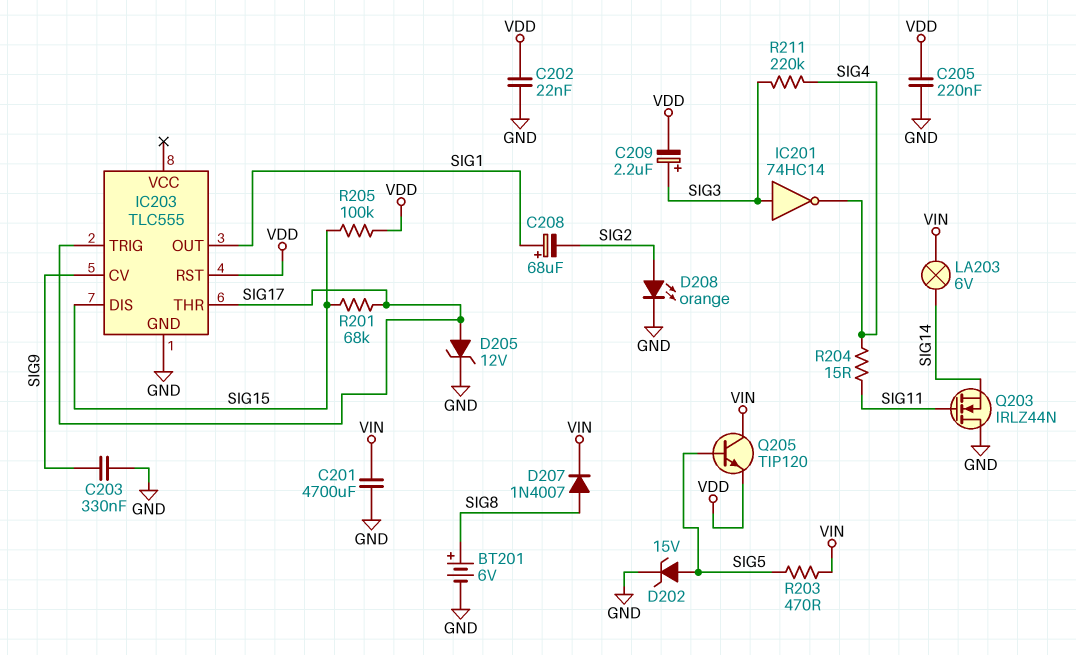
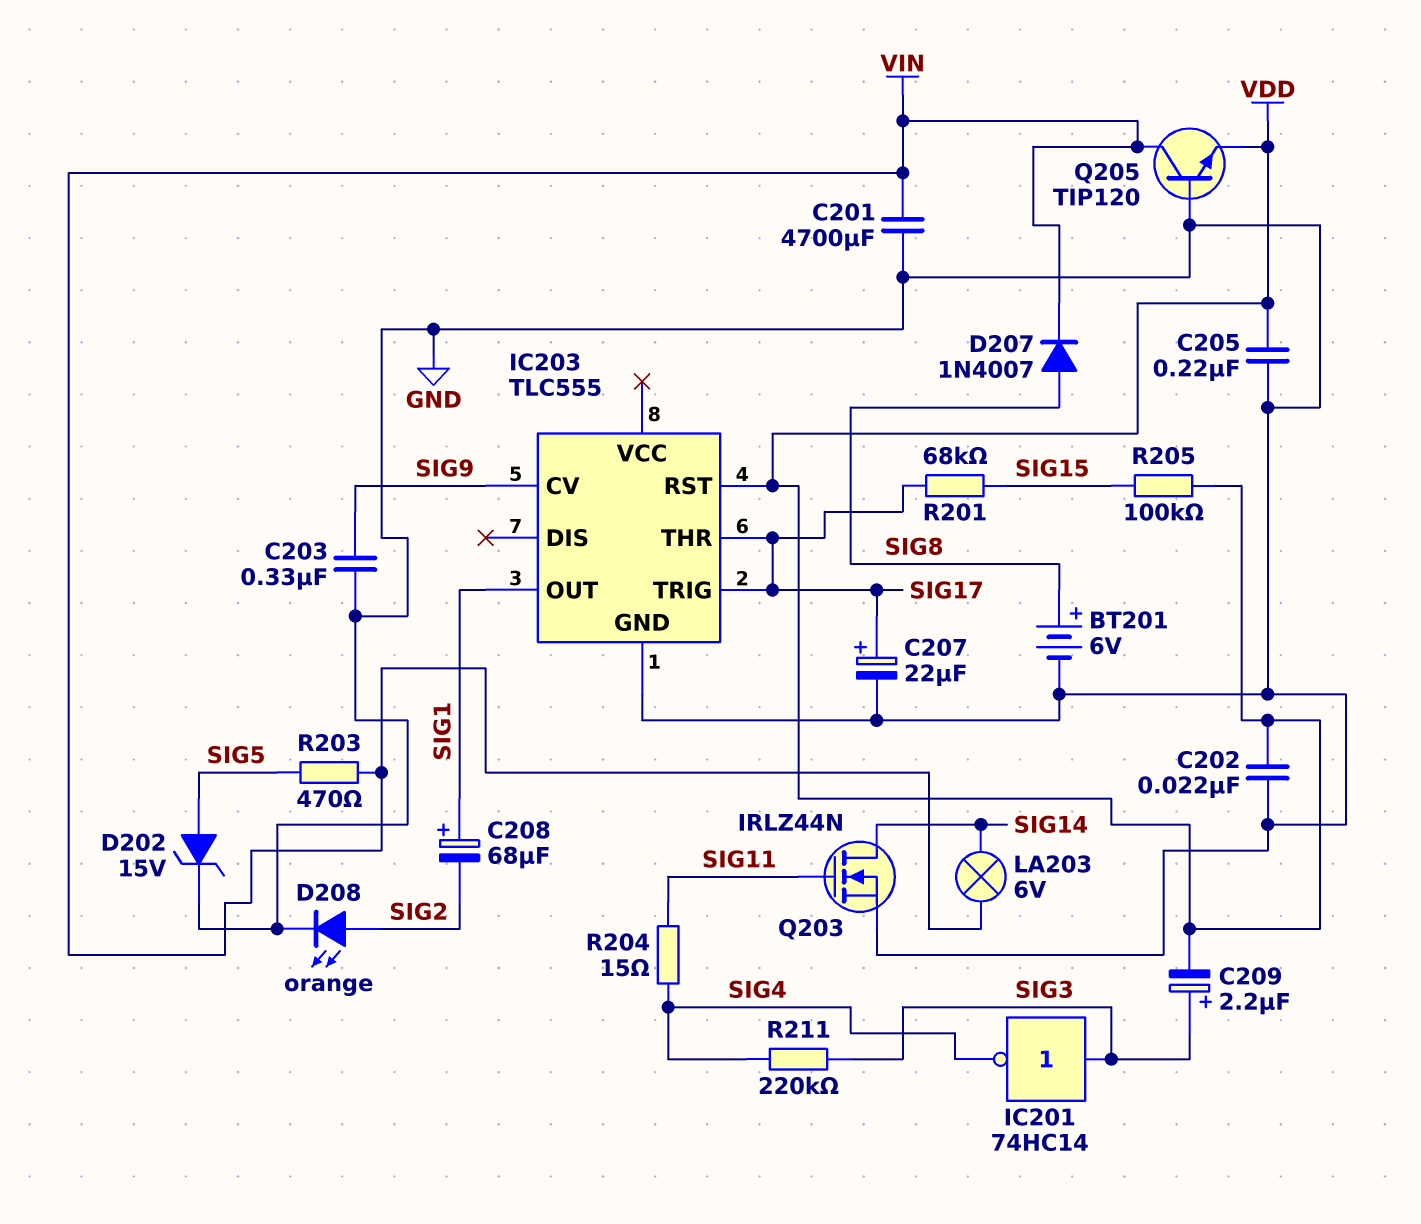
C207: none -> 22uF (plus SIG17, minus GND)
D205: zener 12V (A SIG17, K GND) -> none
IC203 pin DIS: SIG15 -> none
Q203: NMOS IRLZ44N (G SIG11, D GND, S SIG14) -> NMOS IRLZ44N (G SIG11, D SIG14, S GND)
Q205: NPN TIP120 (B SIG5, C VIN, E VDD) -> NPN TIP120 (B GND, C VIN, E VDD)

